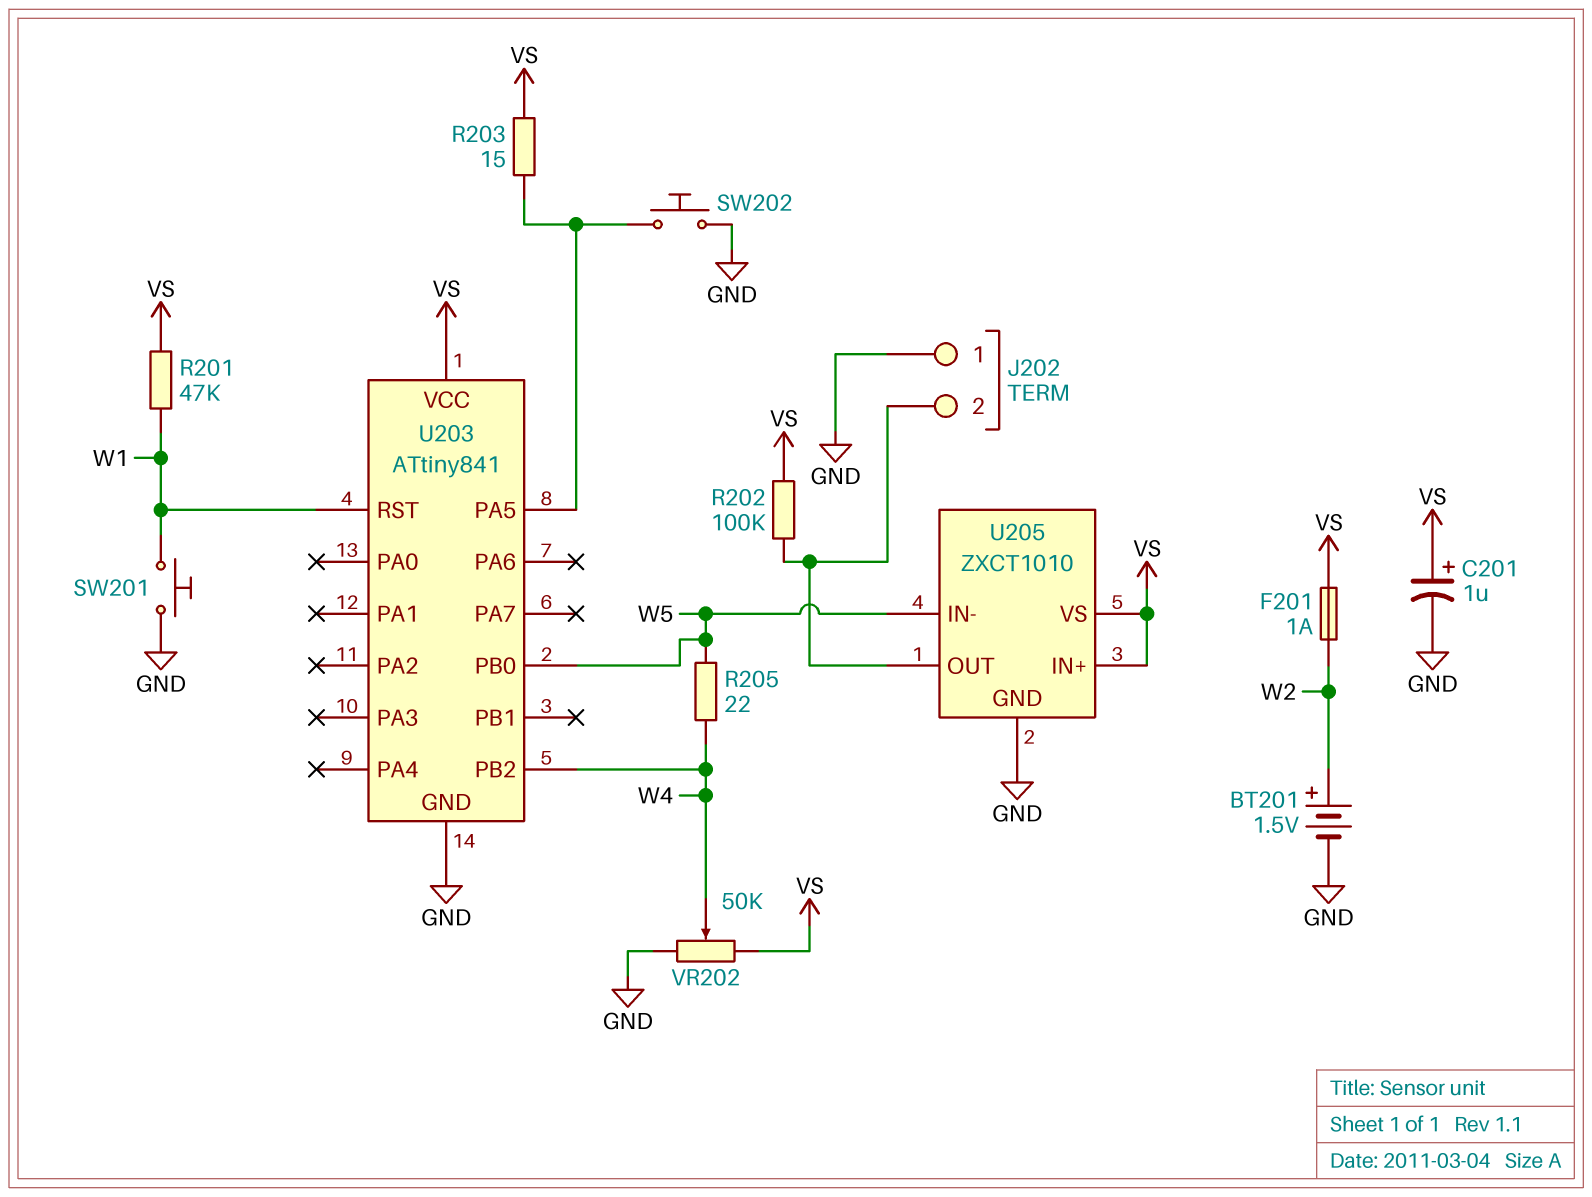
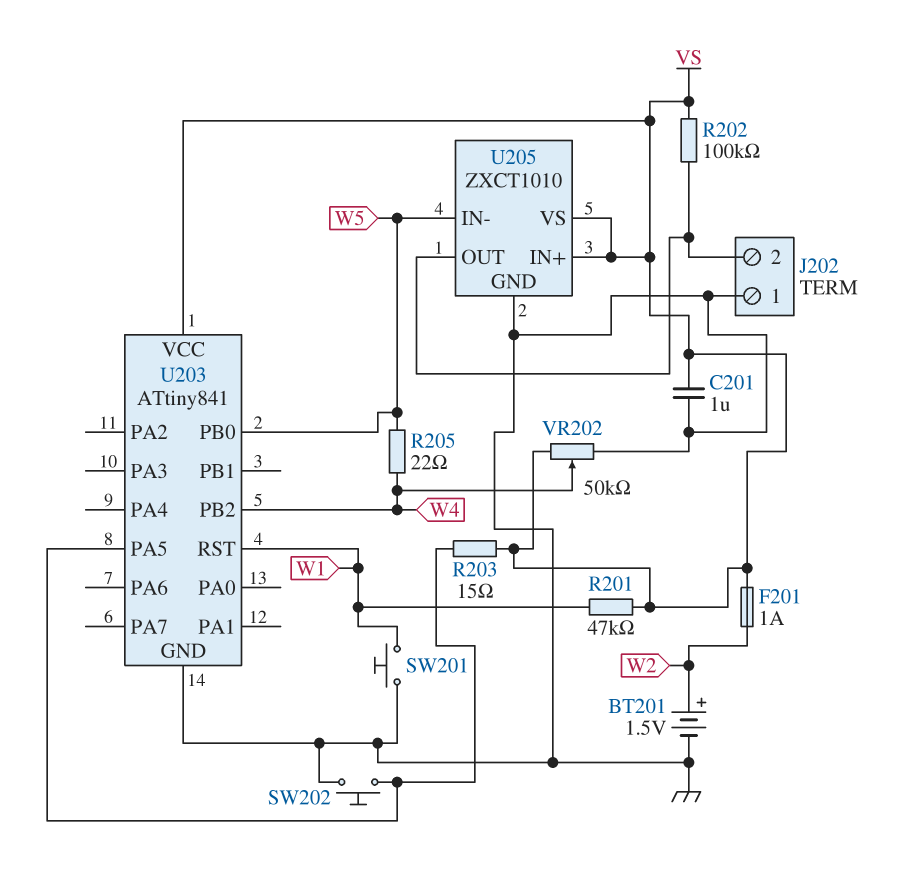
C201: 1uF (plus VS, minus GND) -> 1uF (GND, VS)

